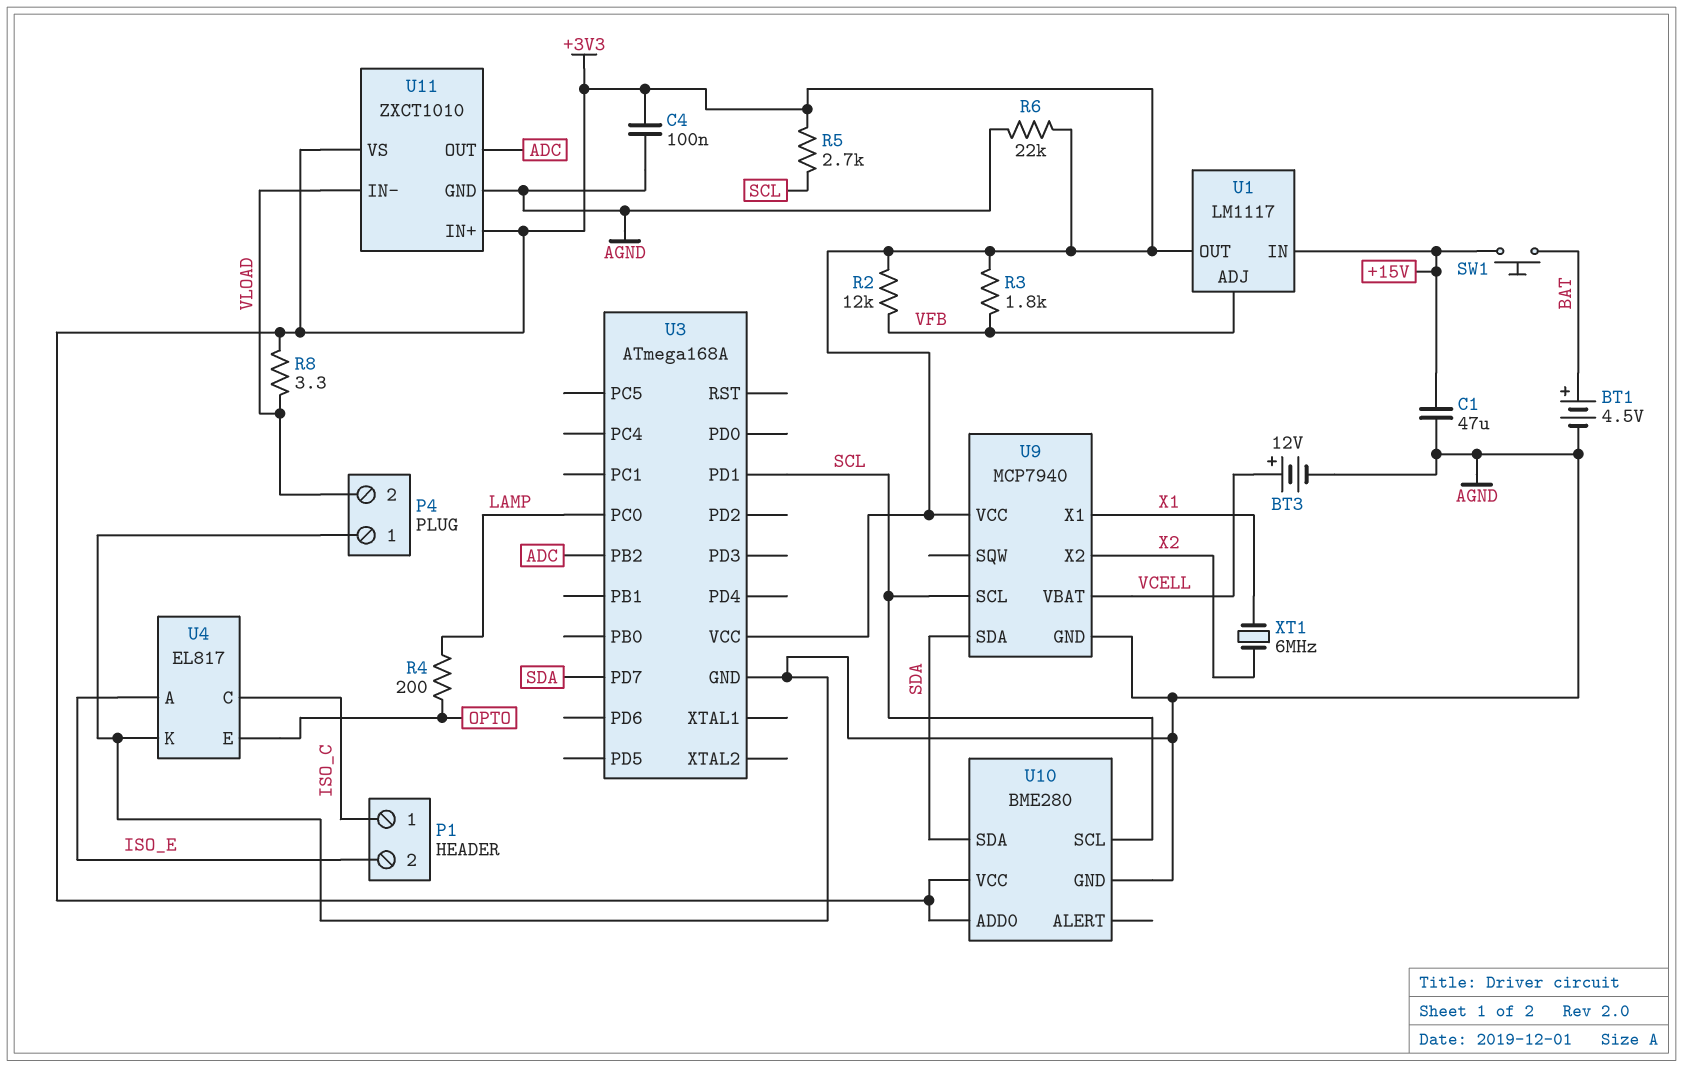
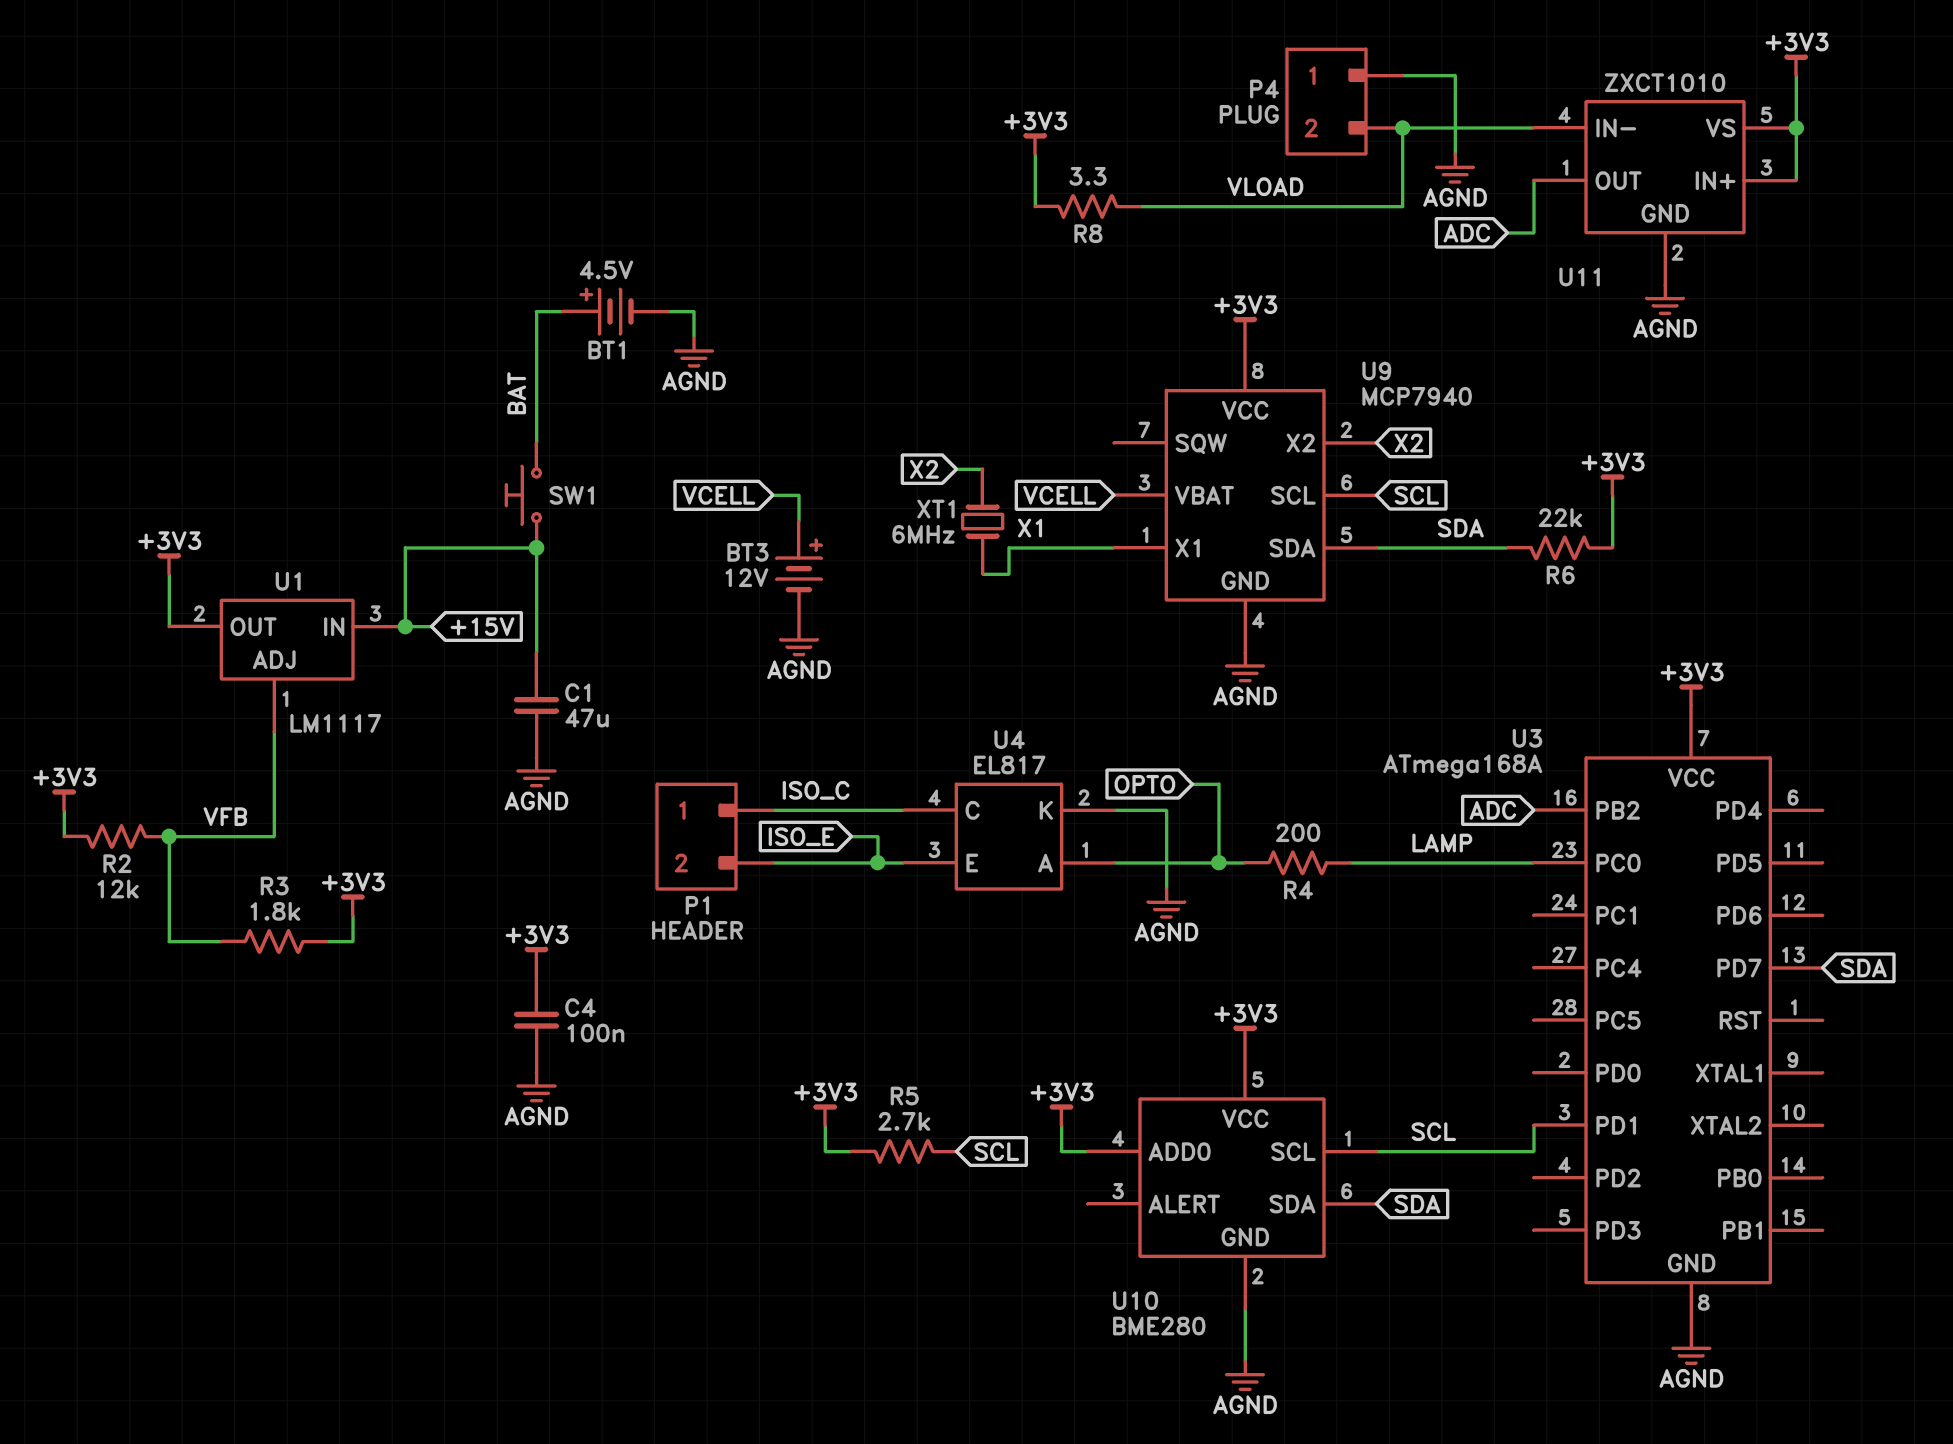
R6: 22k (+3V3, AGND) -> 22k (+3V3, SDA)
U4 pin A: ISO_E -> OPTO
U4 pin E: OPTO -> ISO_E

